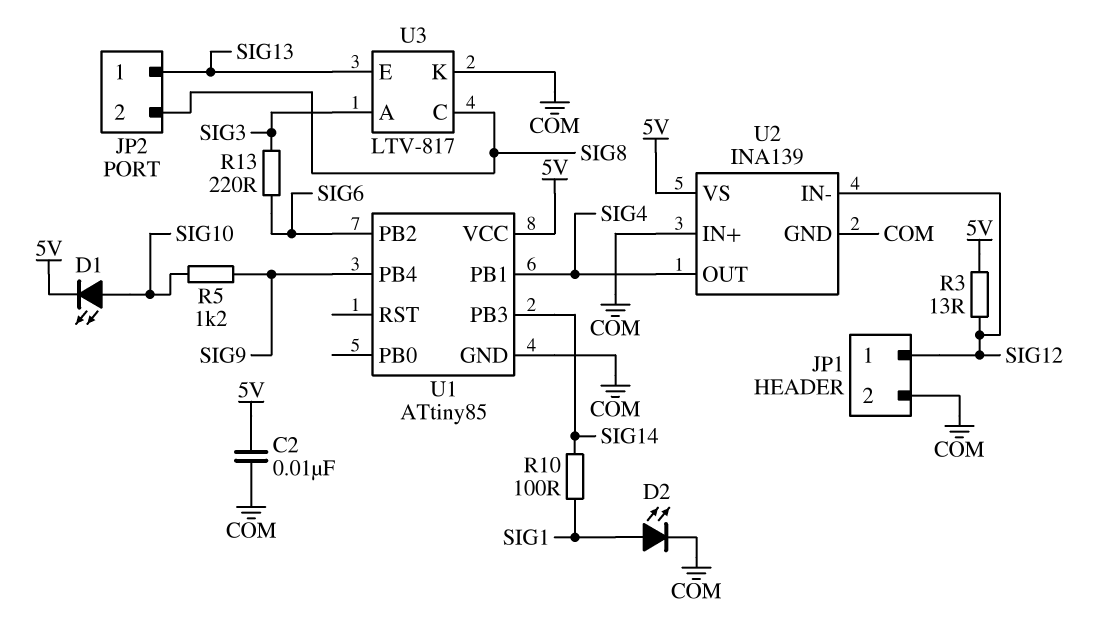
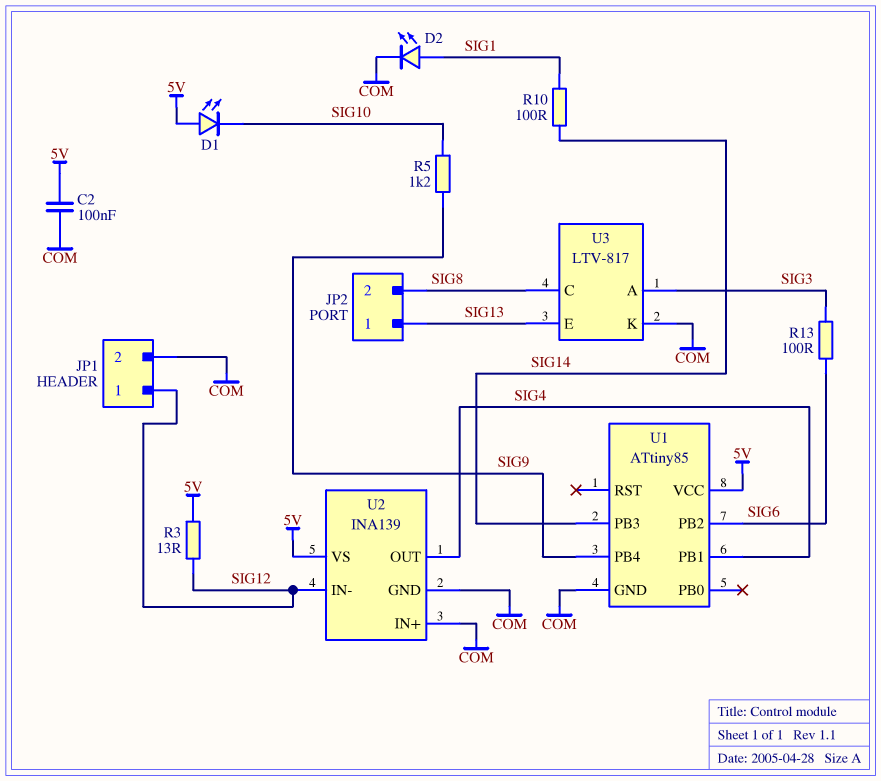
C2: 10nF (5V, COM) -> 100nF (5V, COM)
D1: LED (A SIG10, K 5V) -> LED (A 5V, K SIG10)
R13: 220 (SIG3, SIG6) -> 100 (SIG3, SIG6)

